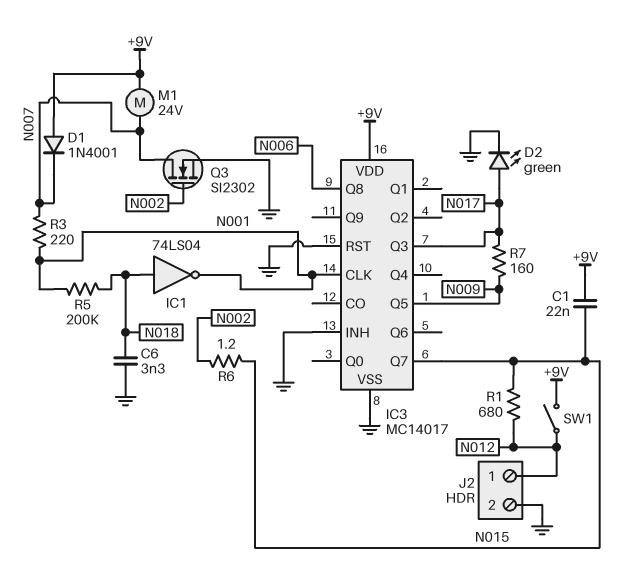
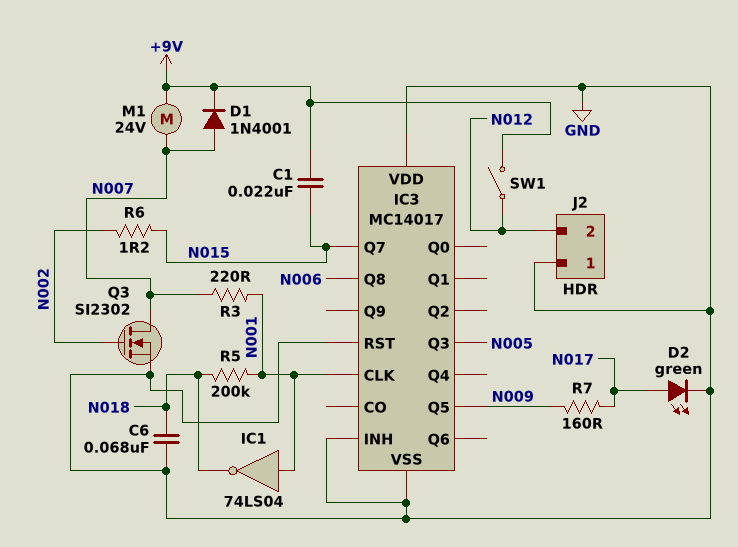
C6: 3.3nF (GND, N018) -> 68nF (GND, N018)
D1: diode 1N4001 (A +9V, K N007) -> diode 1N4001 (A N007, K +9V)
IC1: NOT 74LS04 (in N018, out N001) -> NOT 74LS04 (in N001, out N018)
IC3 pin Q3: N017 -> N005
IC3 pin VDD: +9V -> GND
J2 pin 1: N012 -> GND
J2 pin 2: GND -> N012
R1: 680 (N012, N015) -> none

